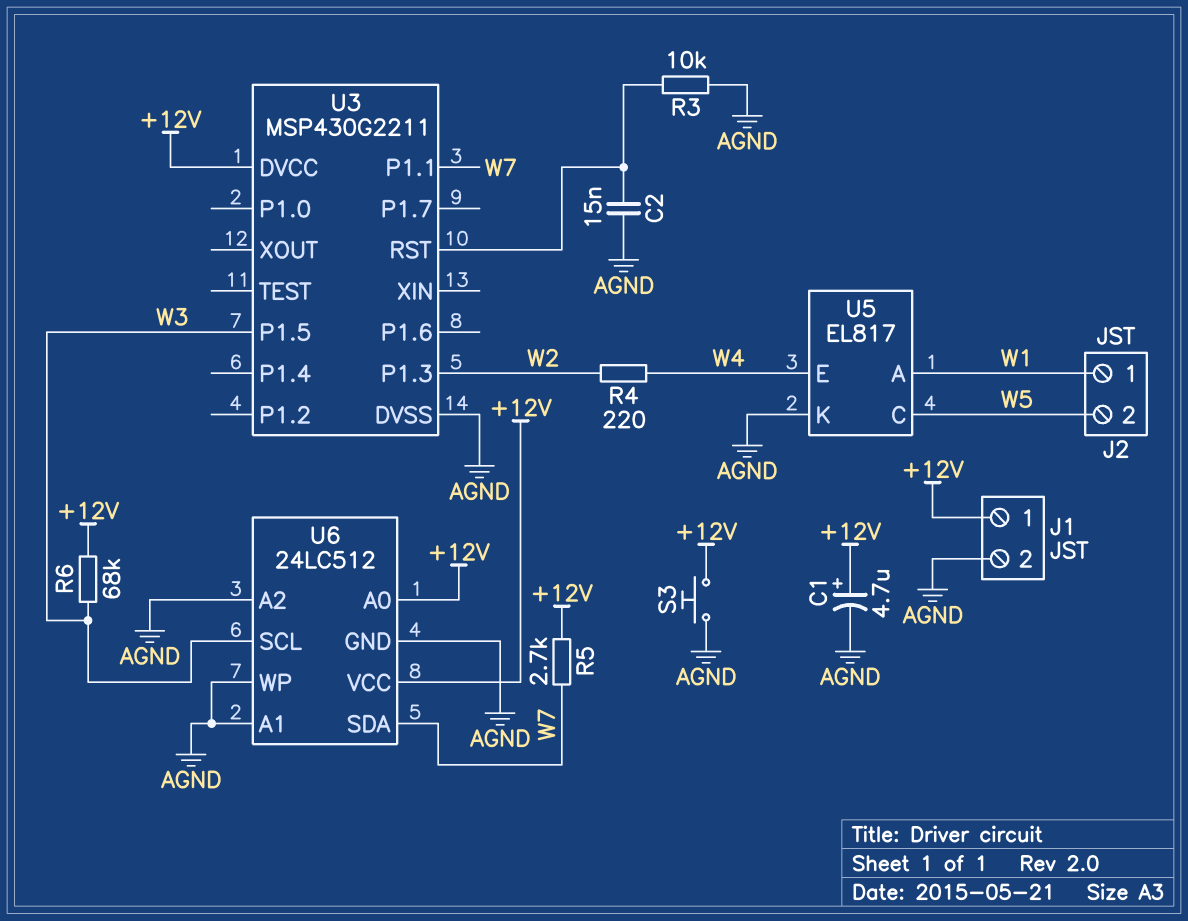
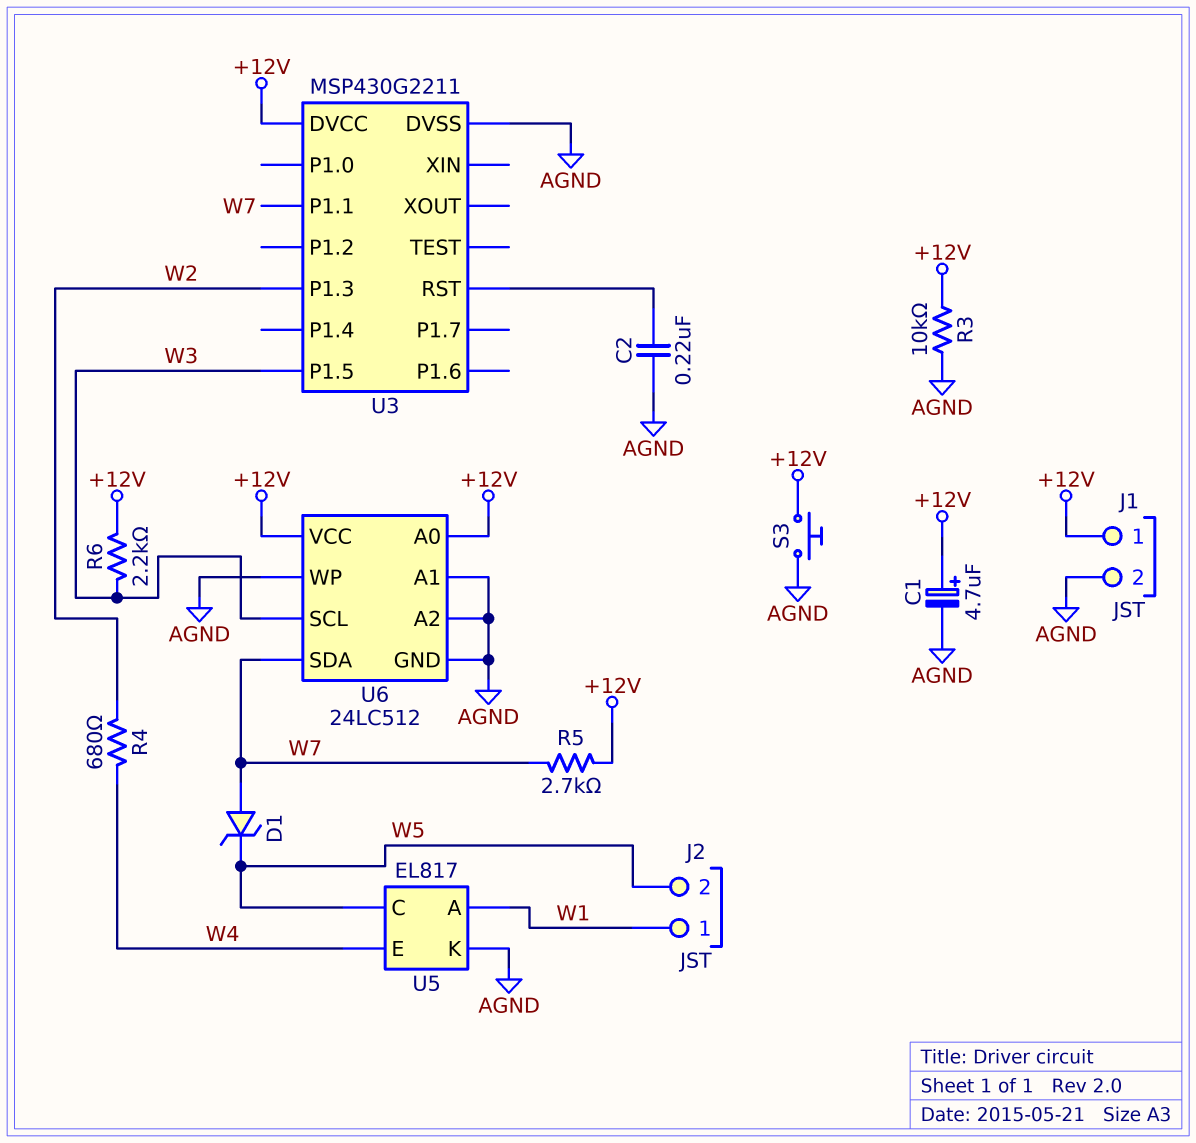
C2: 15nF (AGND, U3/RST) -> 220nF (AGND, U3/RST)
D1: none -> zener (A W7, K W5)
R3: 10k (AGND, U3/RST) -> 10k (+12V, AGND)
R4: 220 (W2, W4) -> 680 (W2, W4)
R6: 68k (+12V, W3) -> 2.2k (+12V, W3)

